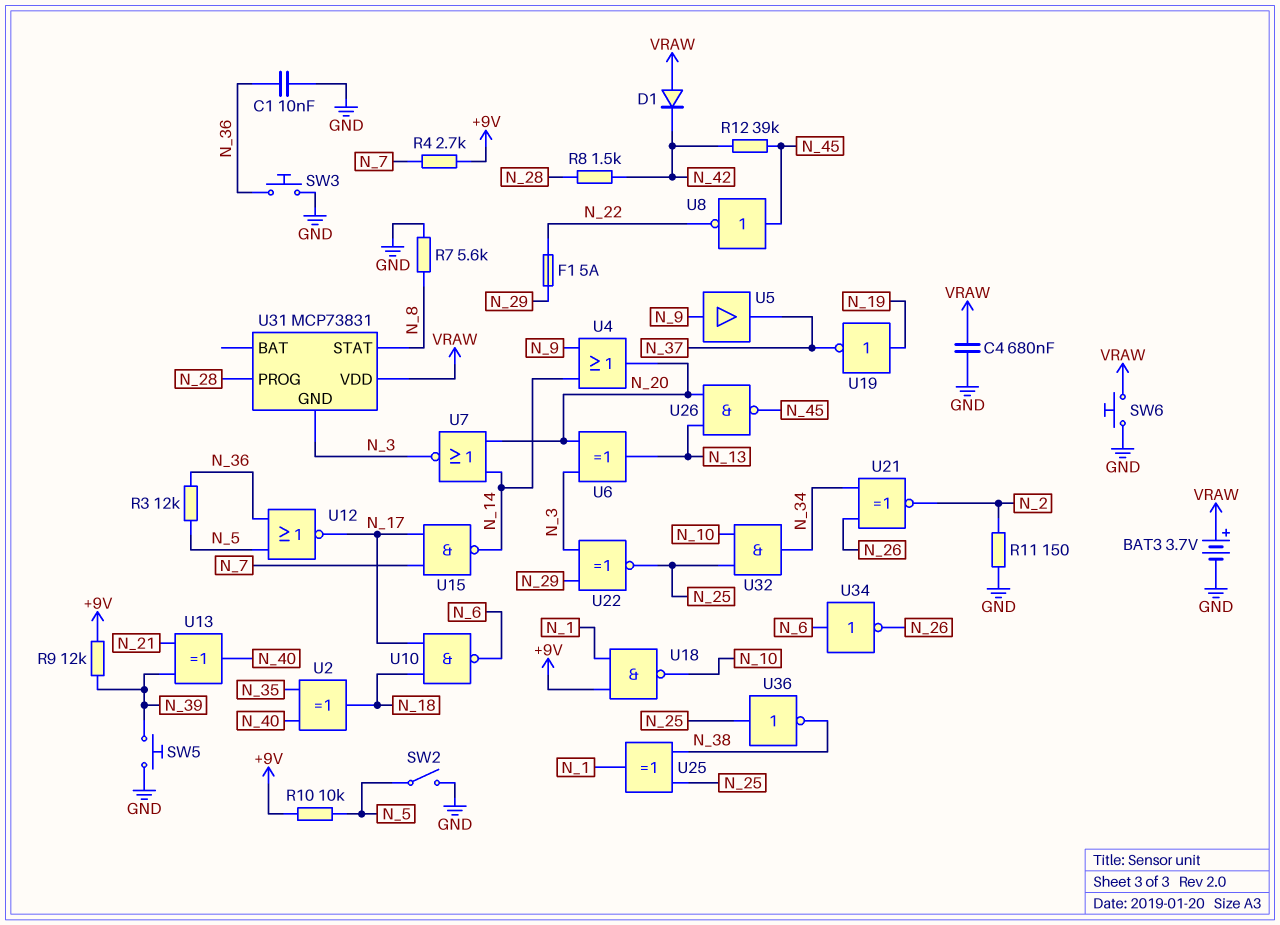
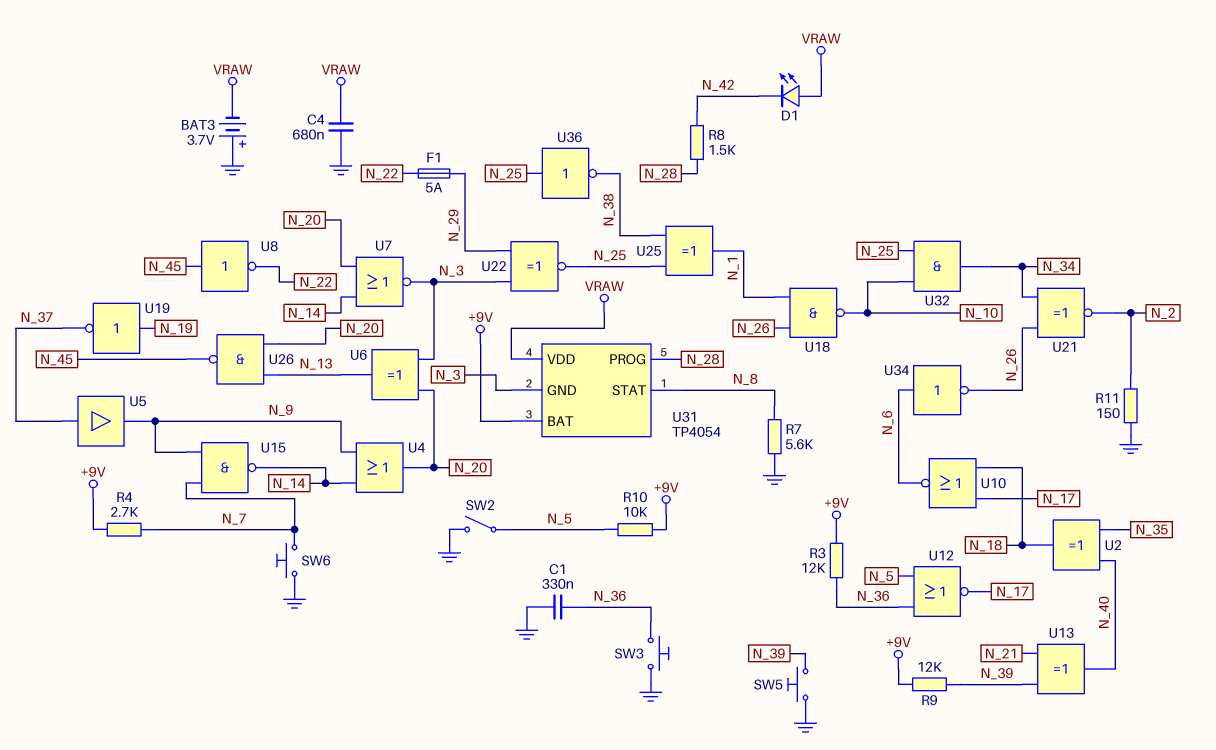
BAT3: 3.7V (plus VRAW, minus GND) -> 3.7V (plus GND, minus VRAW)
C1: 10nF (GND, N_36) -> 330nF (GND, N_36)
D1: diode (A VRAW, K N_42) -> LED (A VRAW, K N_42)
R3: 12k (N_5, N_36) -> 12k (+9V, N_36)
R12: 39k (N_42, N_45) -> none
SW6: button (GND, VRAW) -> button (GND, N_7)
U5: buffer (in N_9, out N_37) -> buffer (in N_37, out N_9)
U10: NAND (in N_17, in N_18, out N_6) -> NOR (in N_17, in N_18, out N_6)
U15: NAND (in N_7, in N_17, out N_14) -> NAND (in N_7, in N_9, out N_14)
U18: NAND (in +9V, in N_1, out N_10) -> NAND (in N_1, in N_26, out N_10)
U31: MCP73831 -> TP4054
U31 pin BAT: none -> +9V

